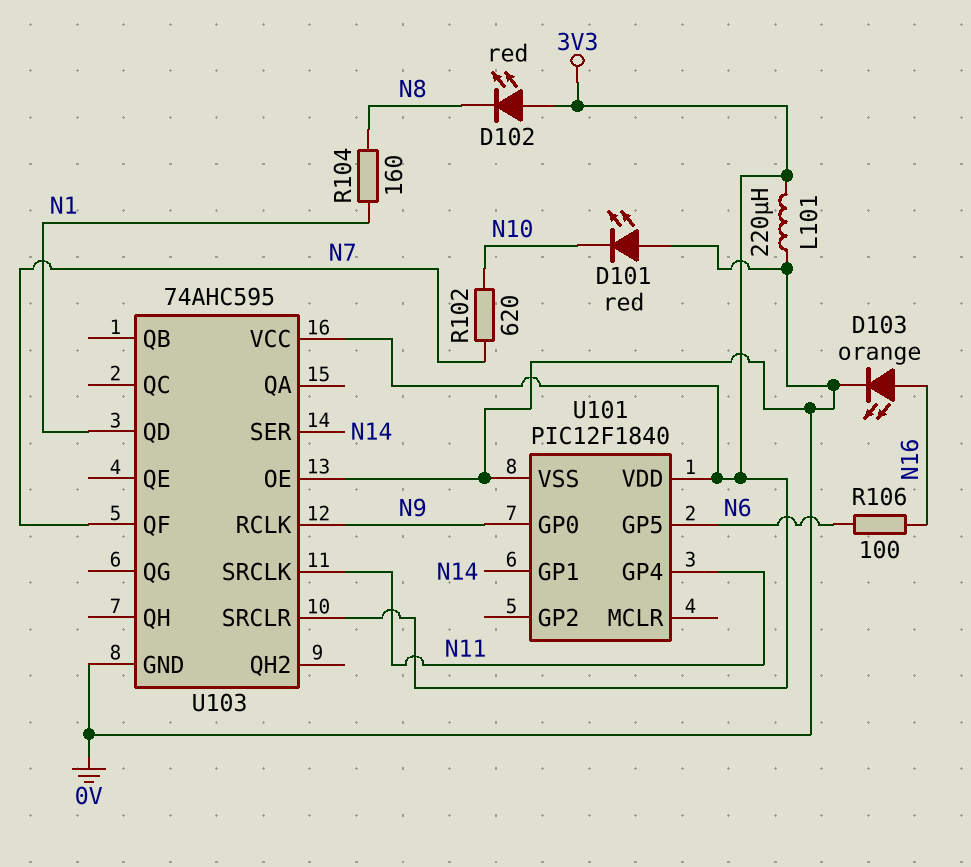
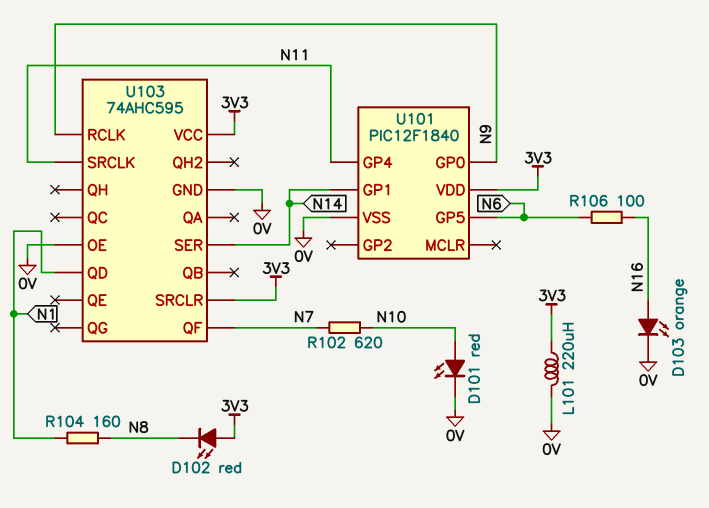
D101: LED red (A 0V, K N10) -> LED red (A N10, K 0V)

